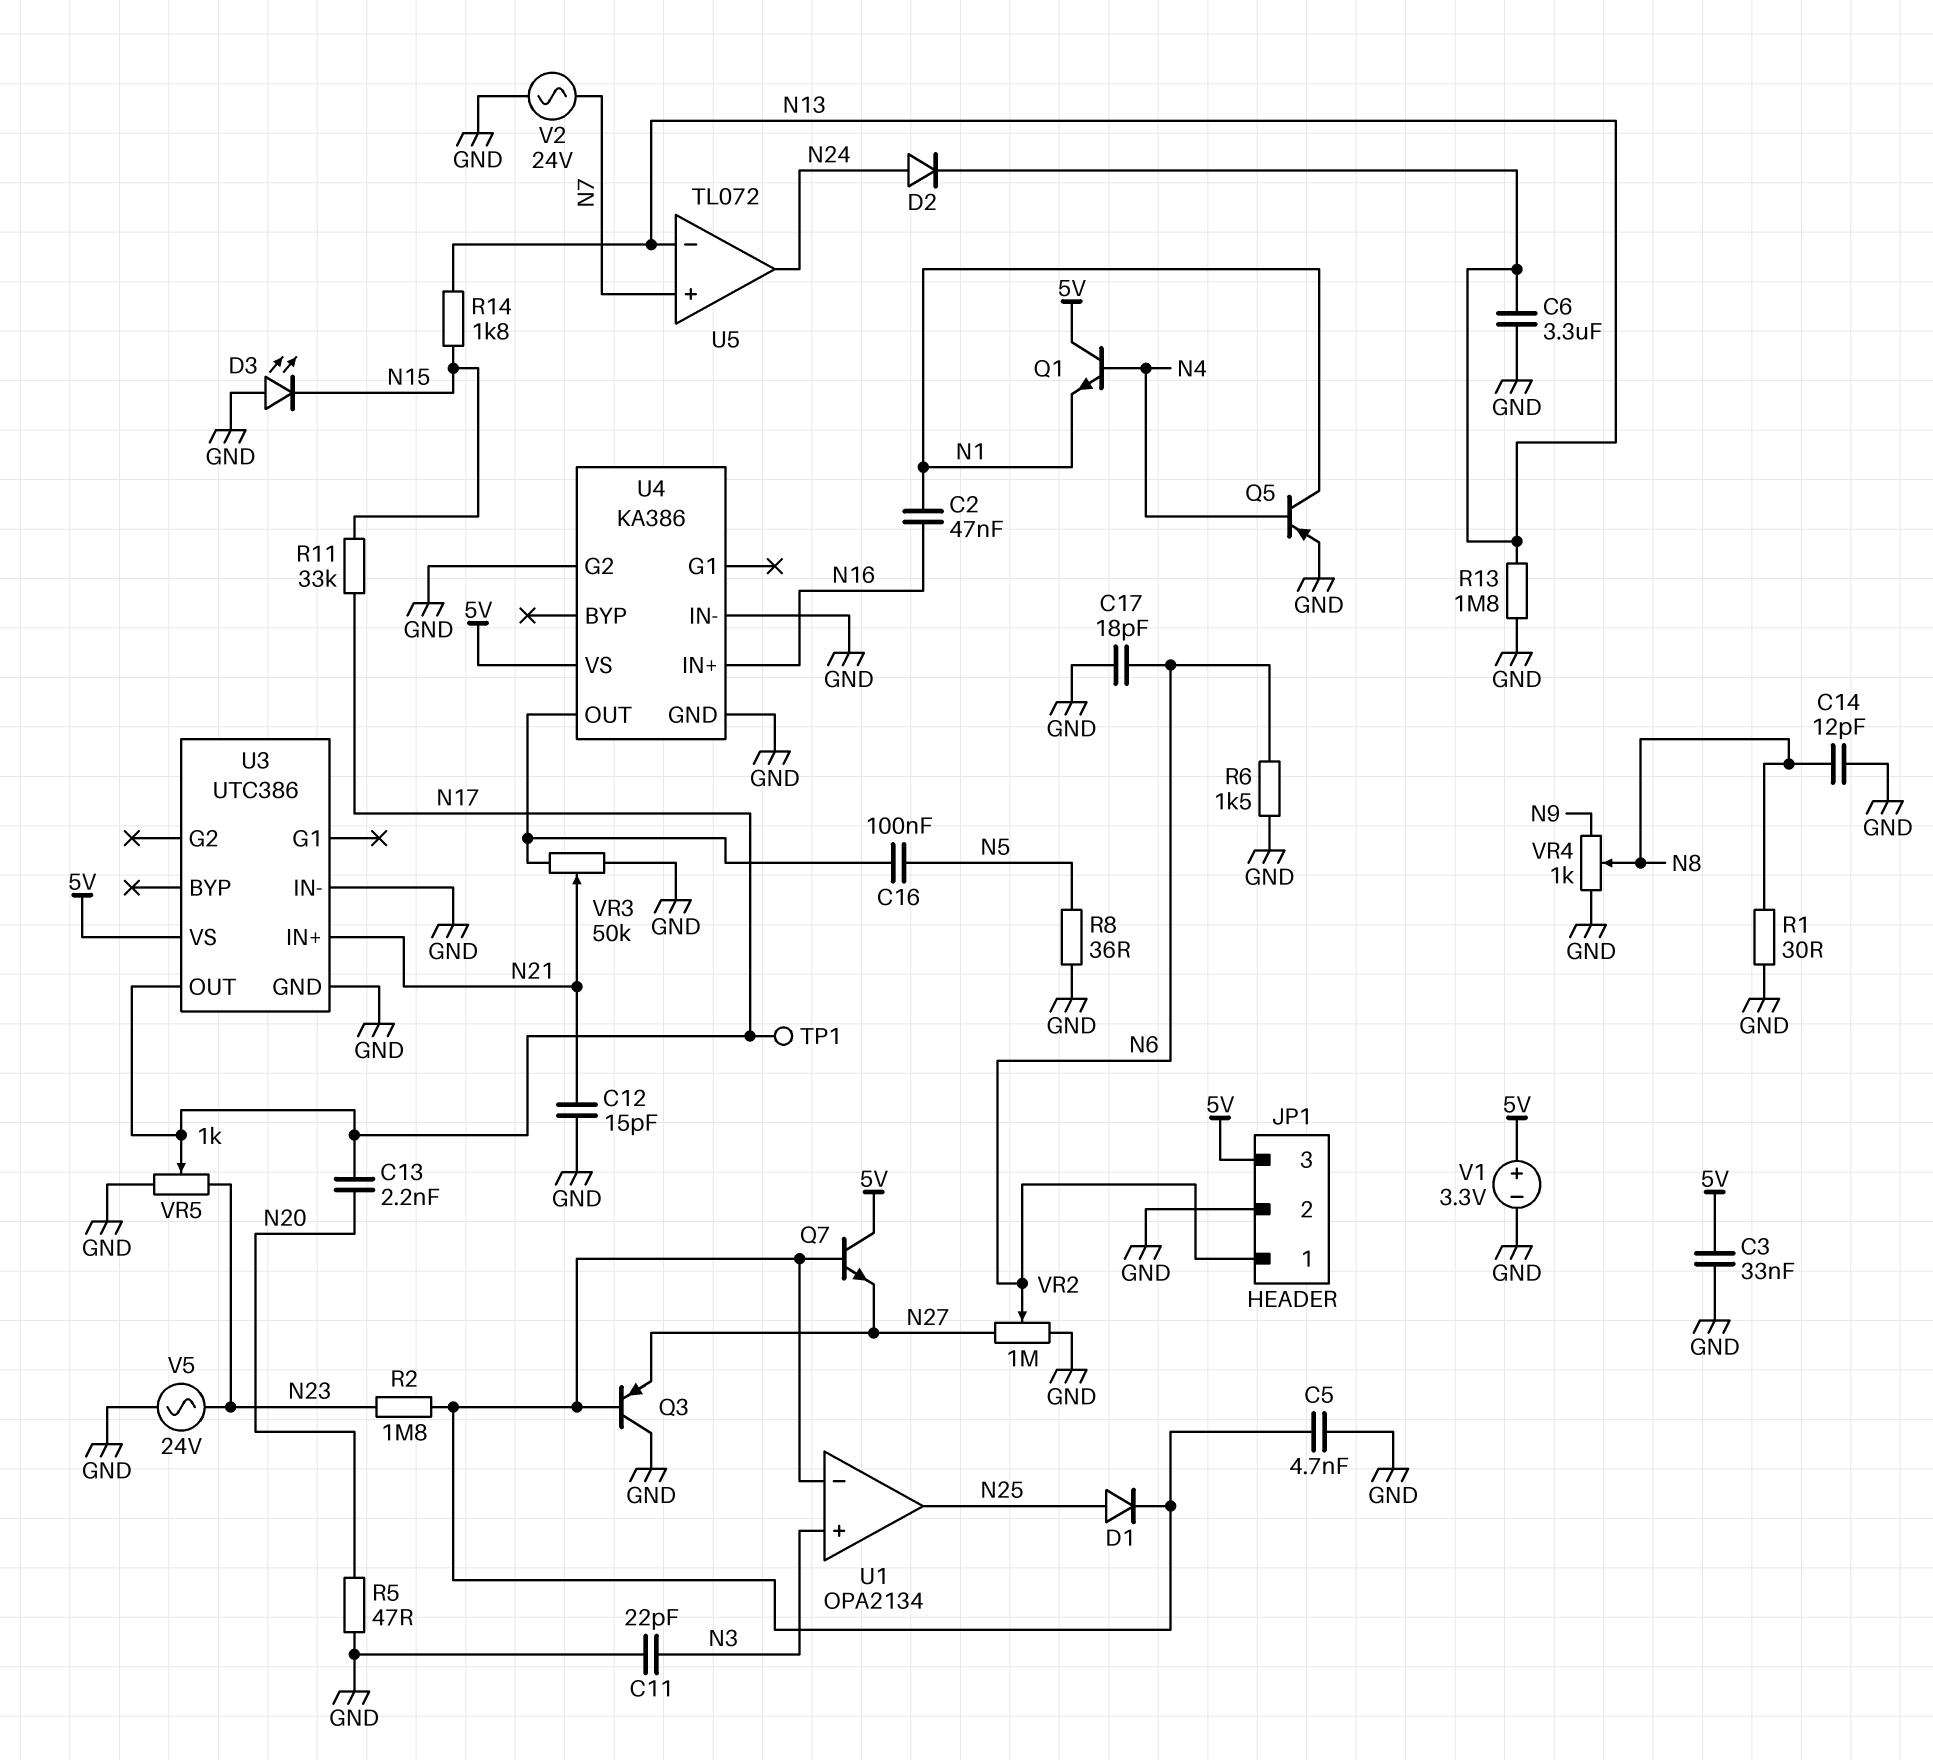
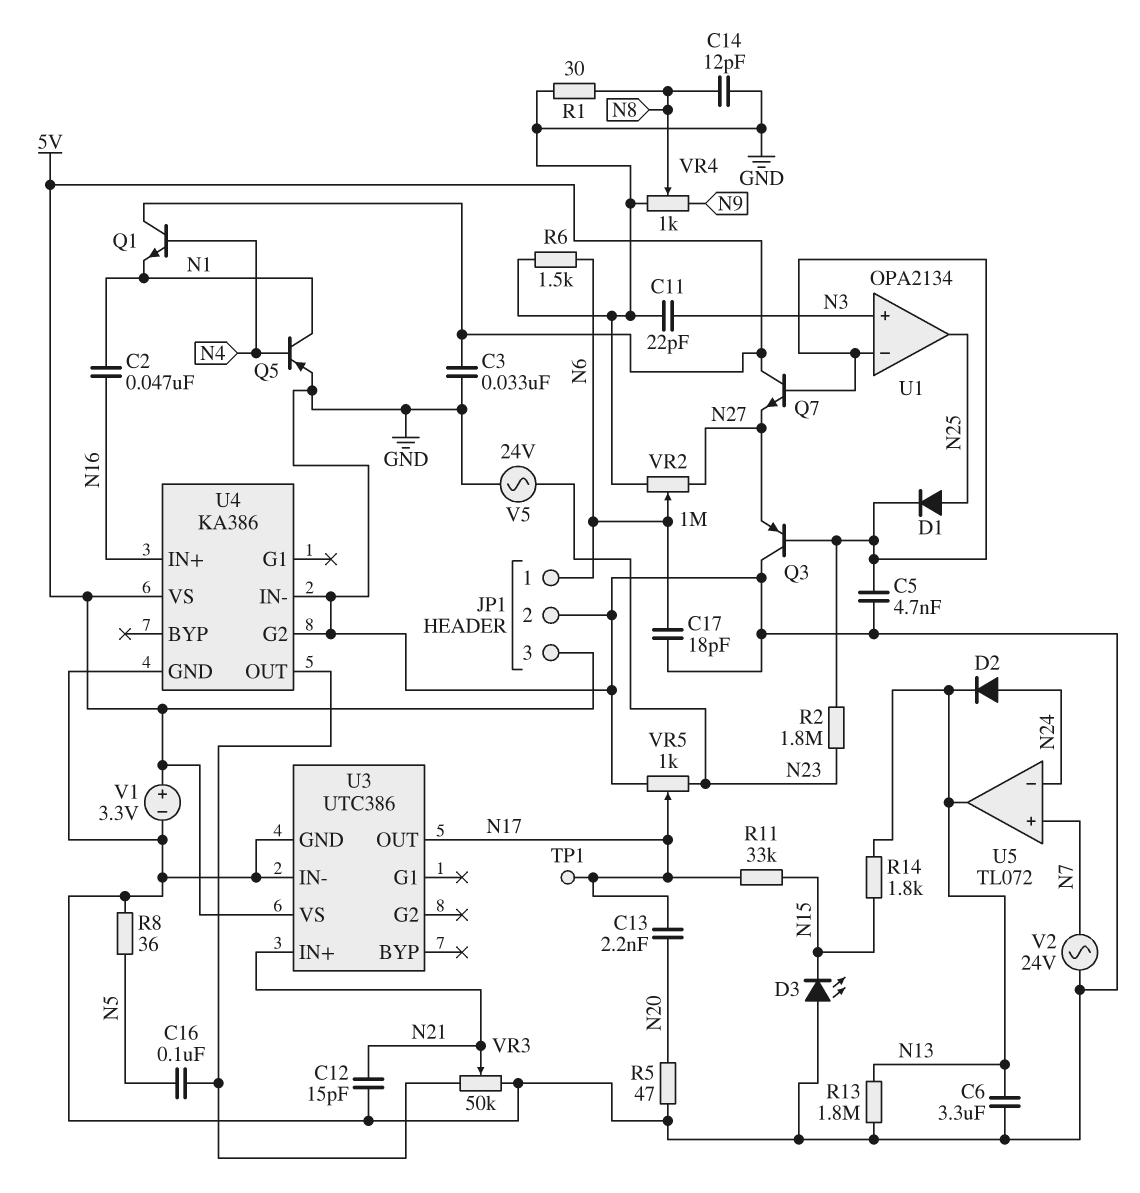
U5 pin in-: N13 -> N24
U5 pin out: N24 -> N13

